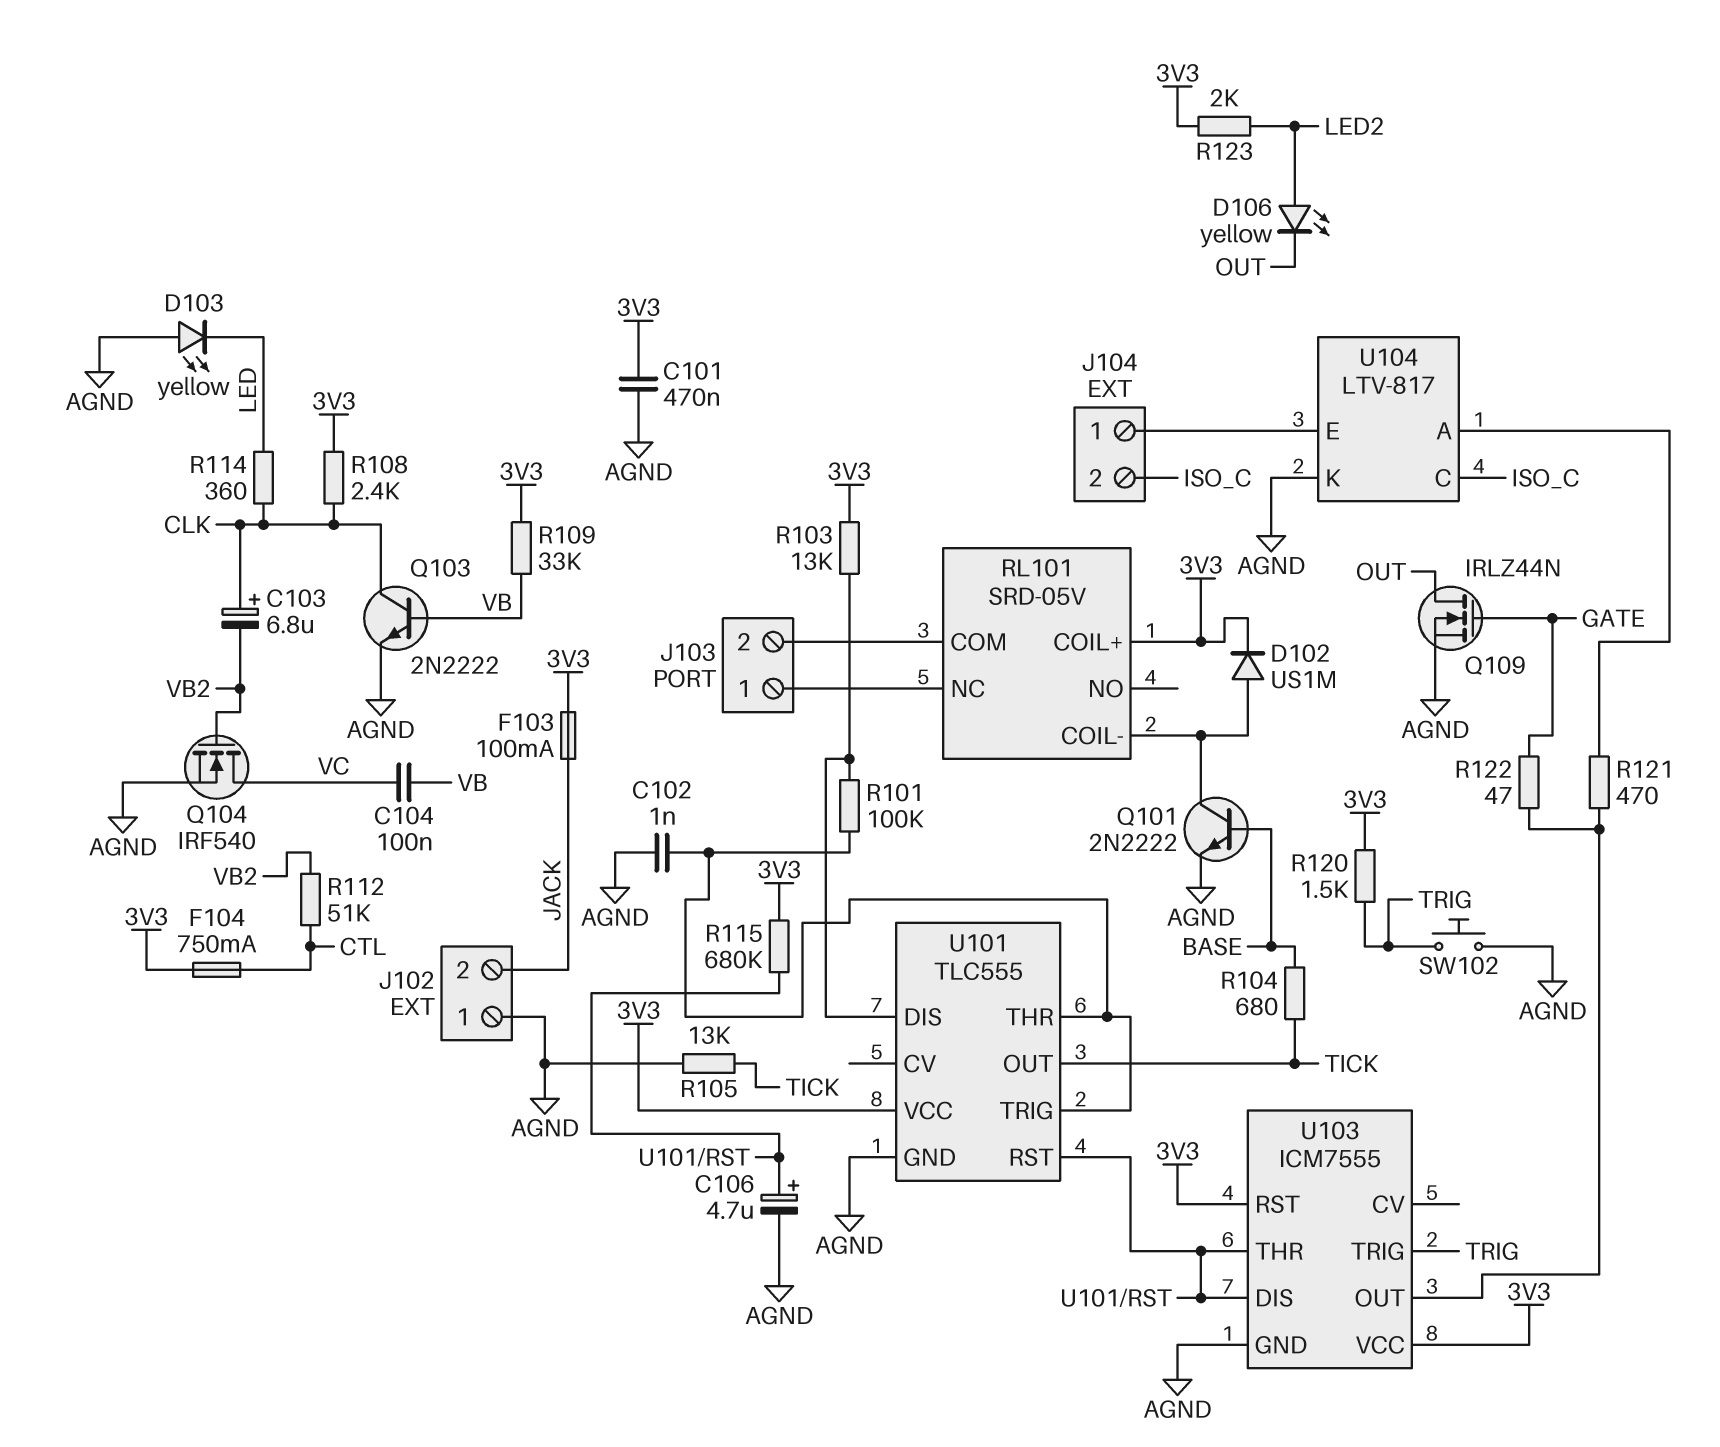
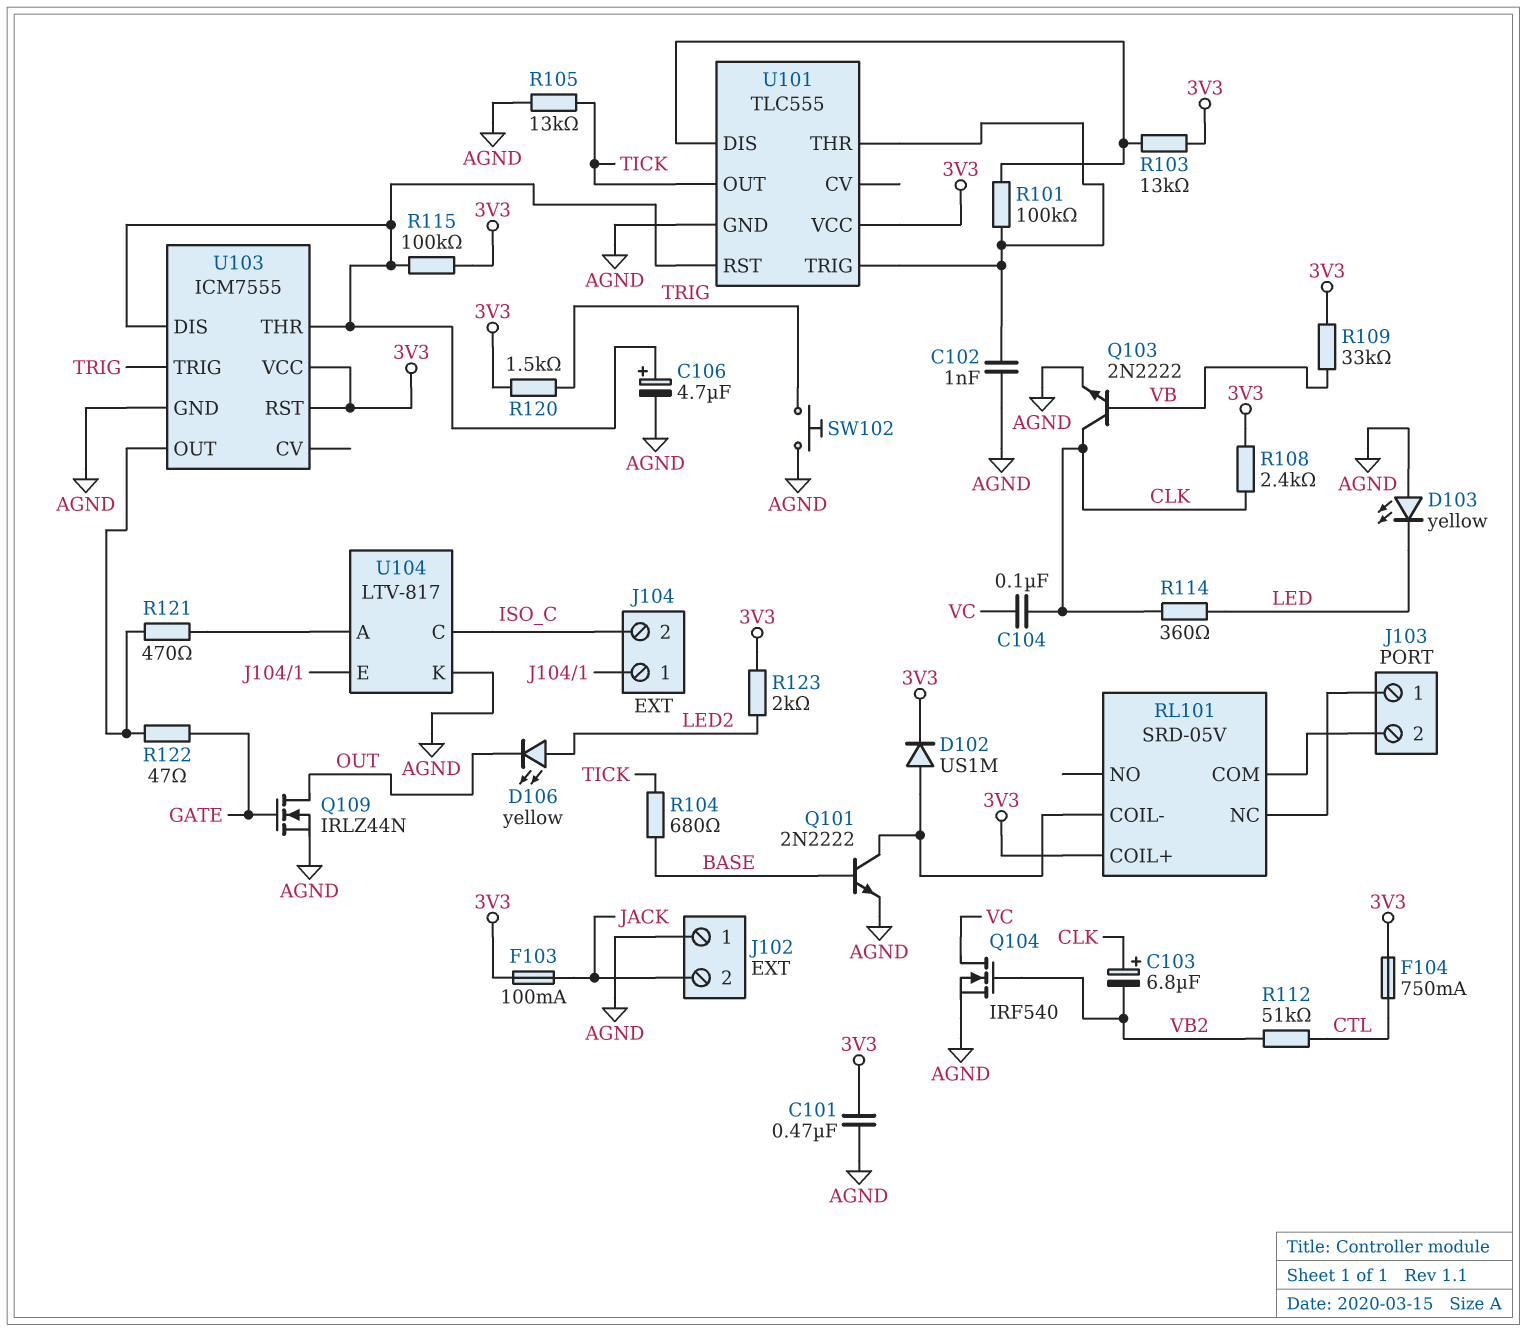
C104: 100nF (VB, VC) -> 100nF (CLK, VC)
R115: 680k (3V3, U101/RST) -> 100k (3V3, U101/RST)

